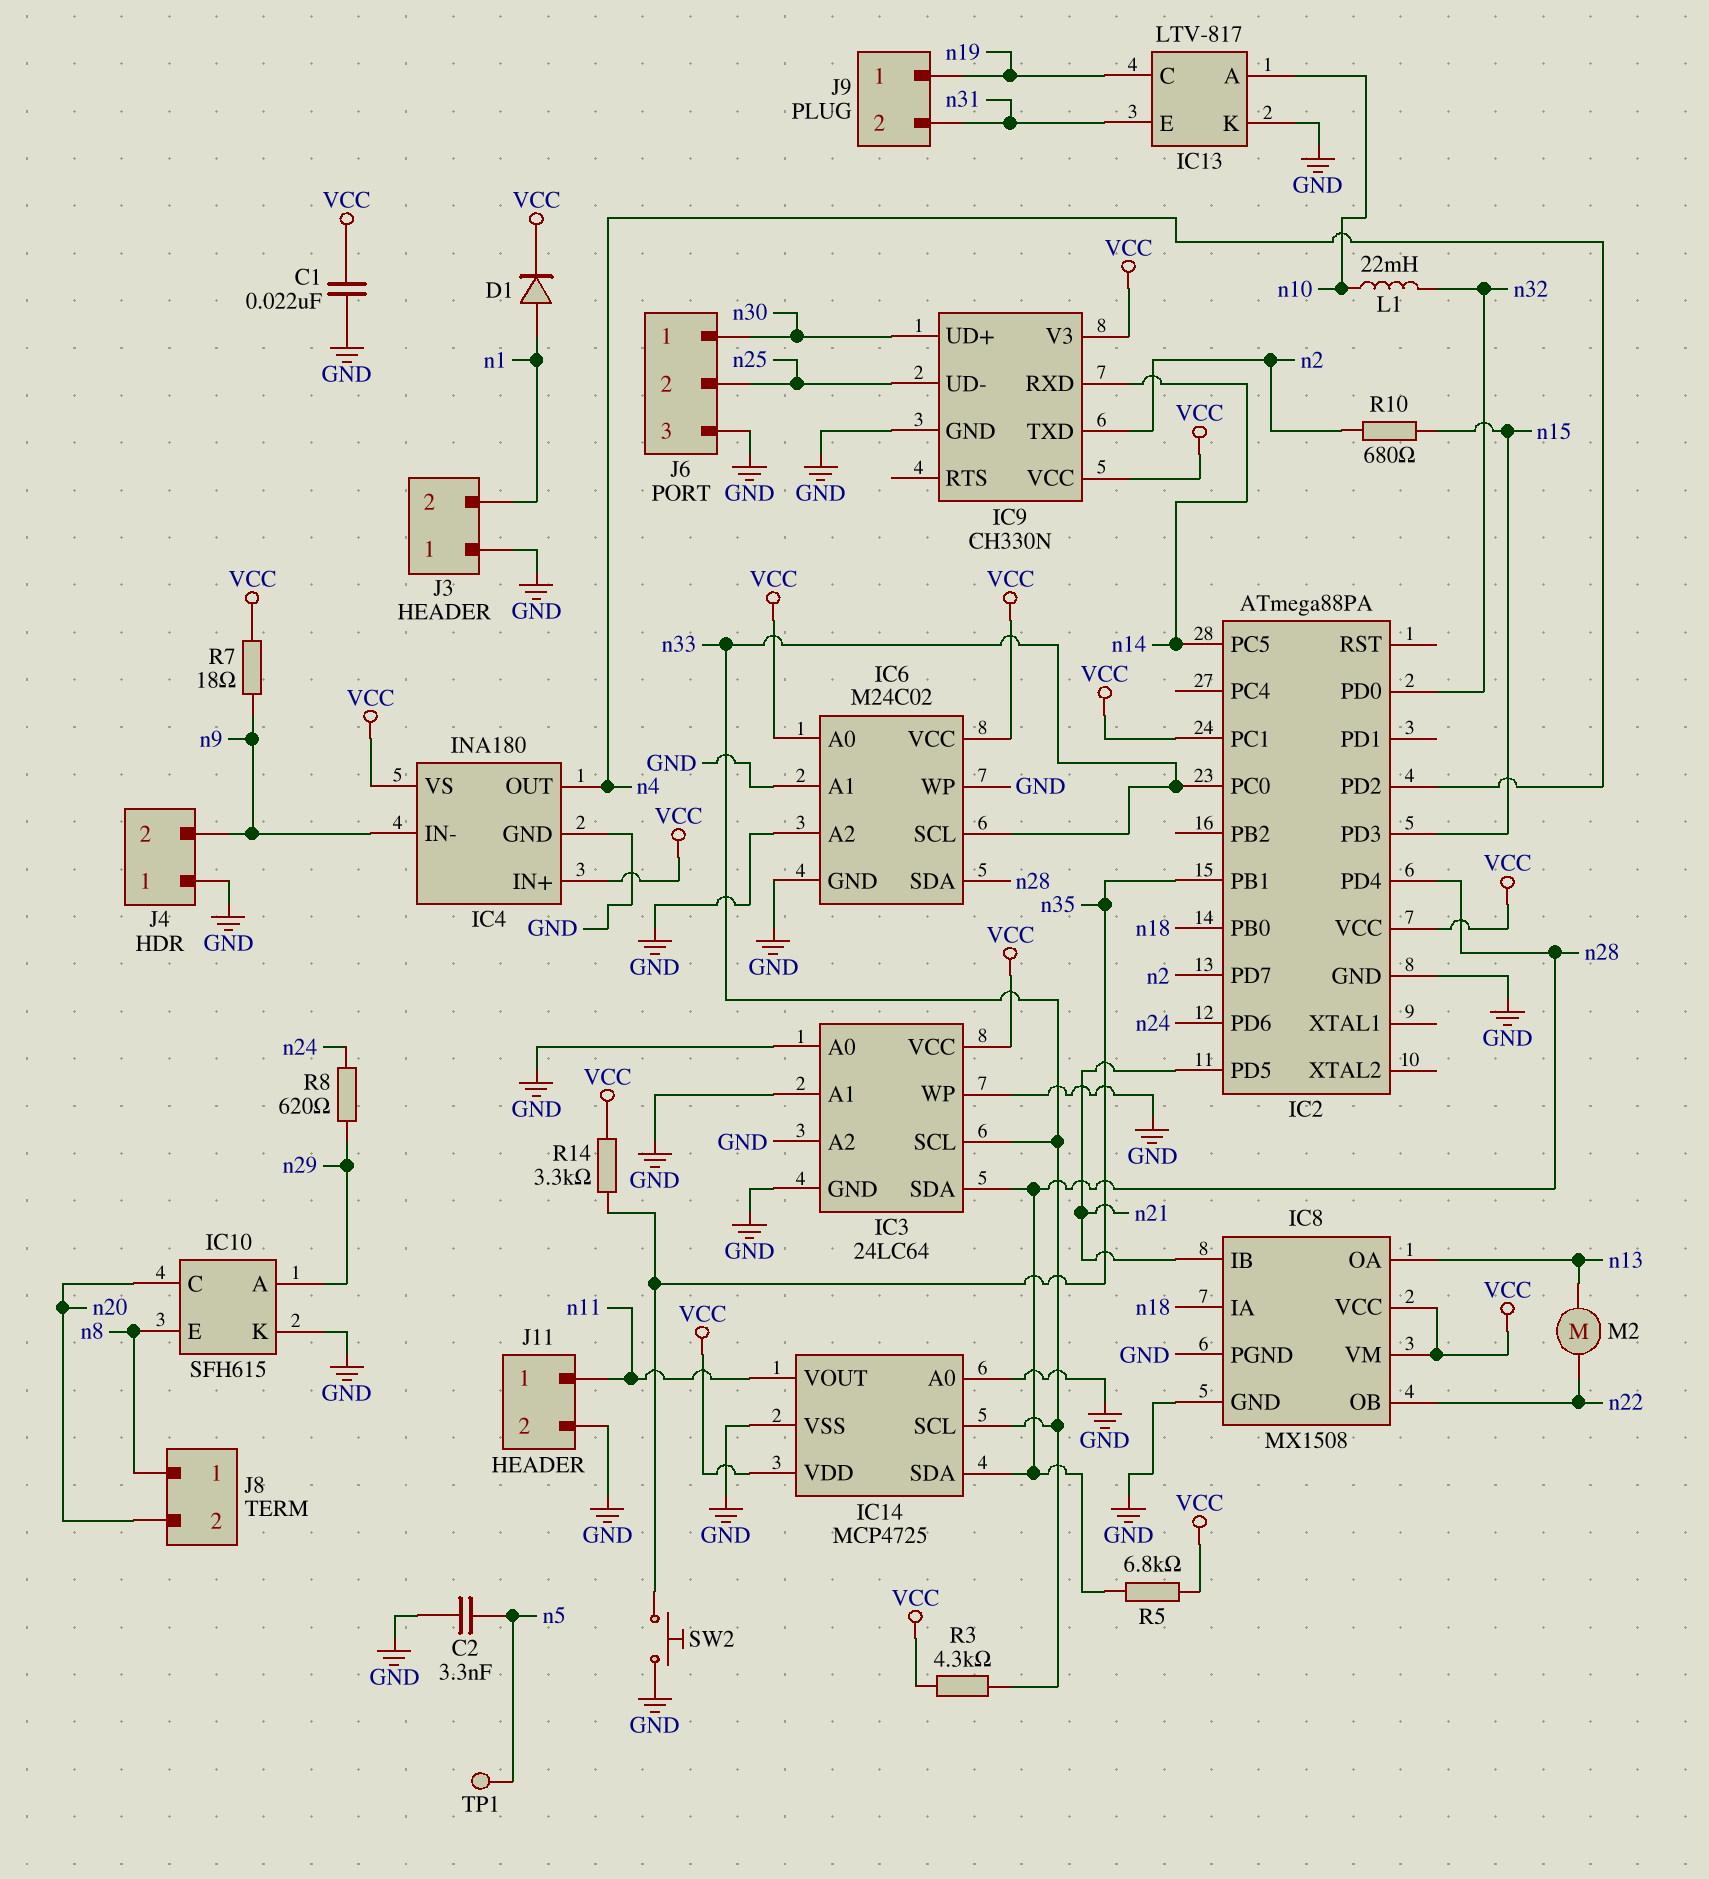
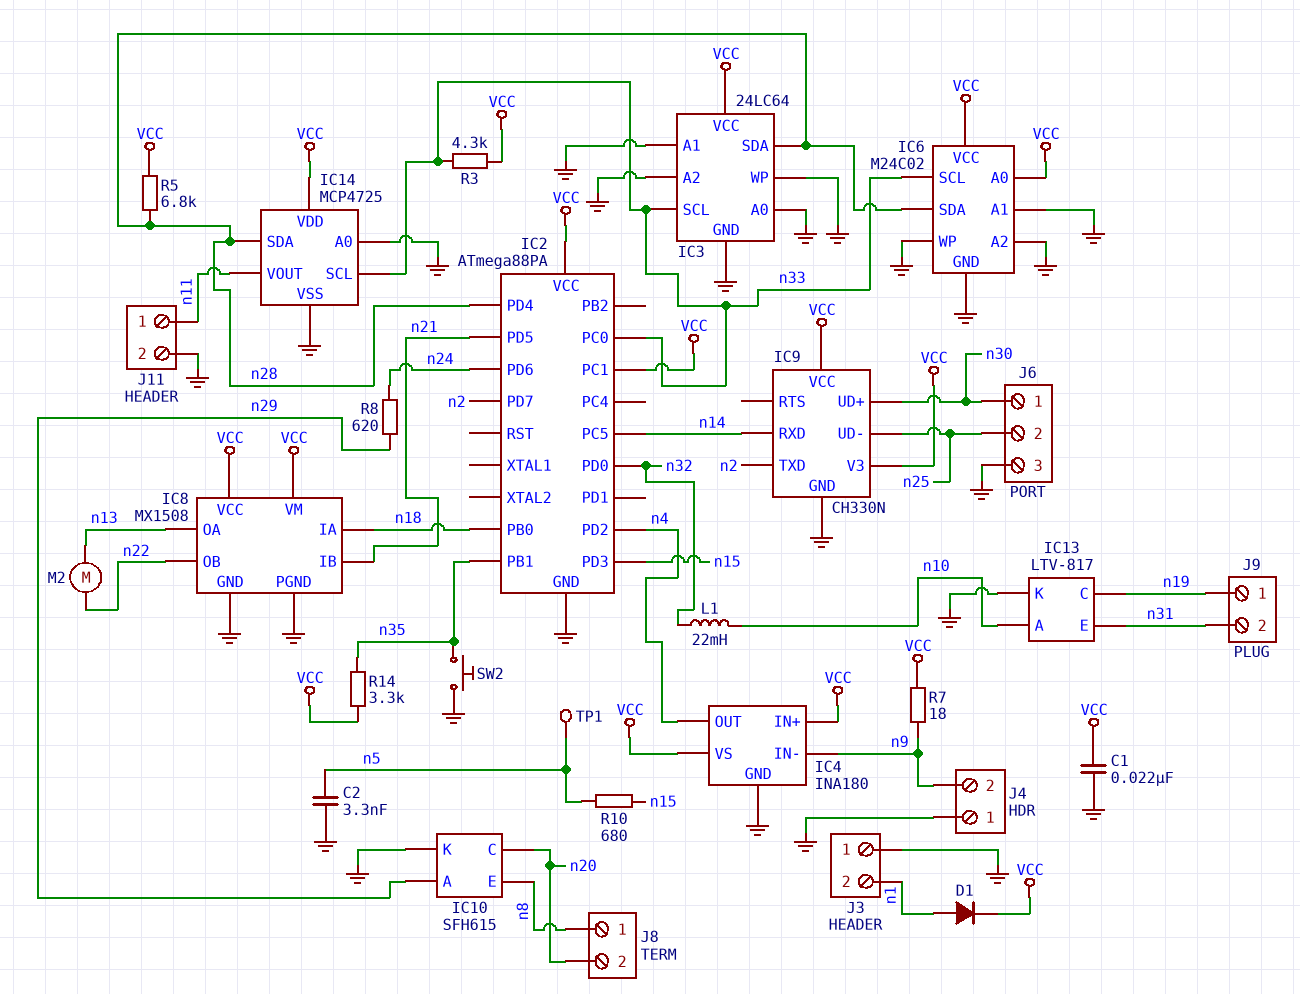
R10: 680 (n2, n15) -> 680 (n5, n15)

